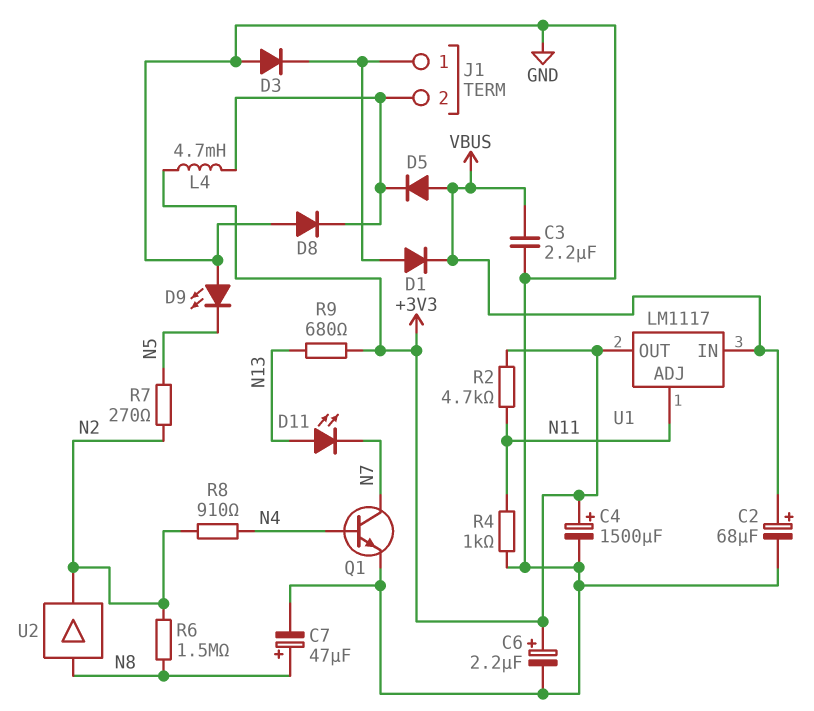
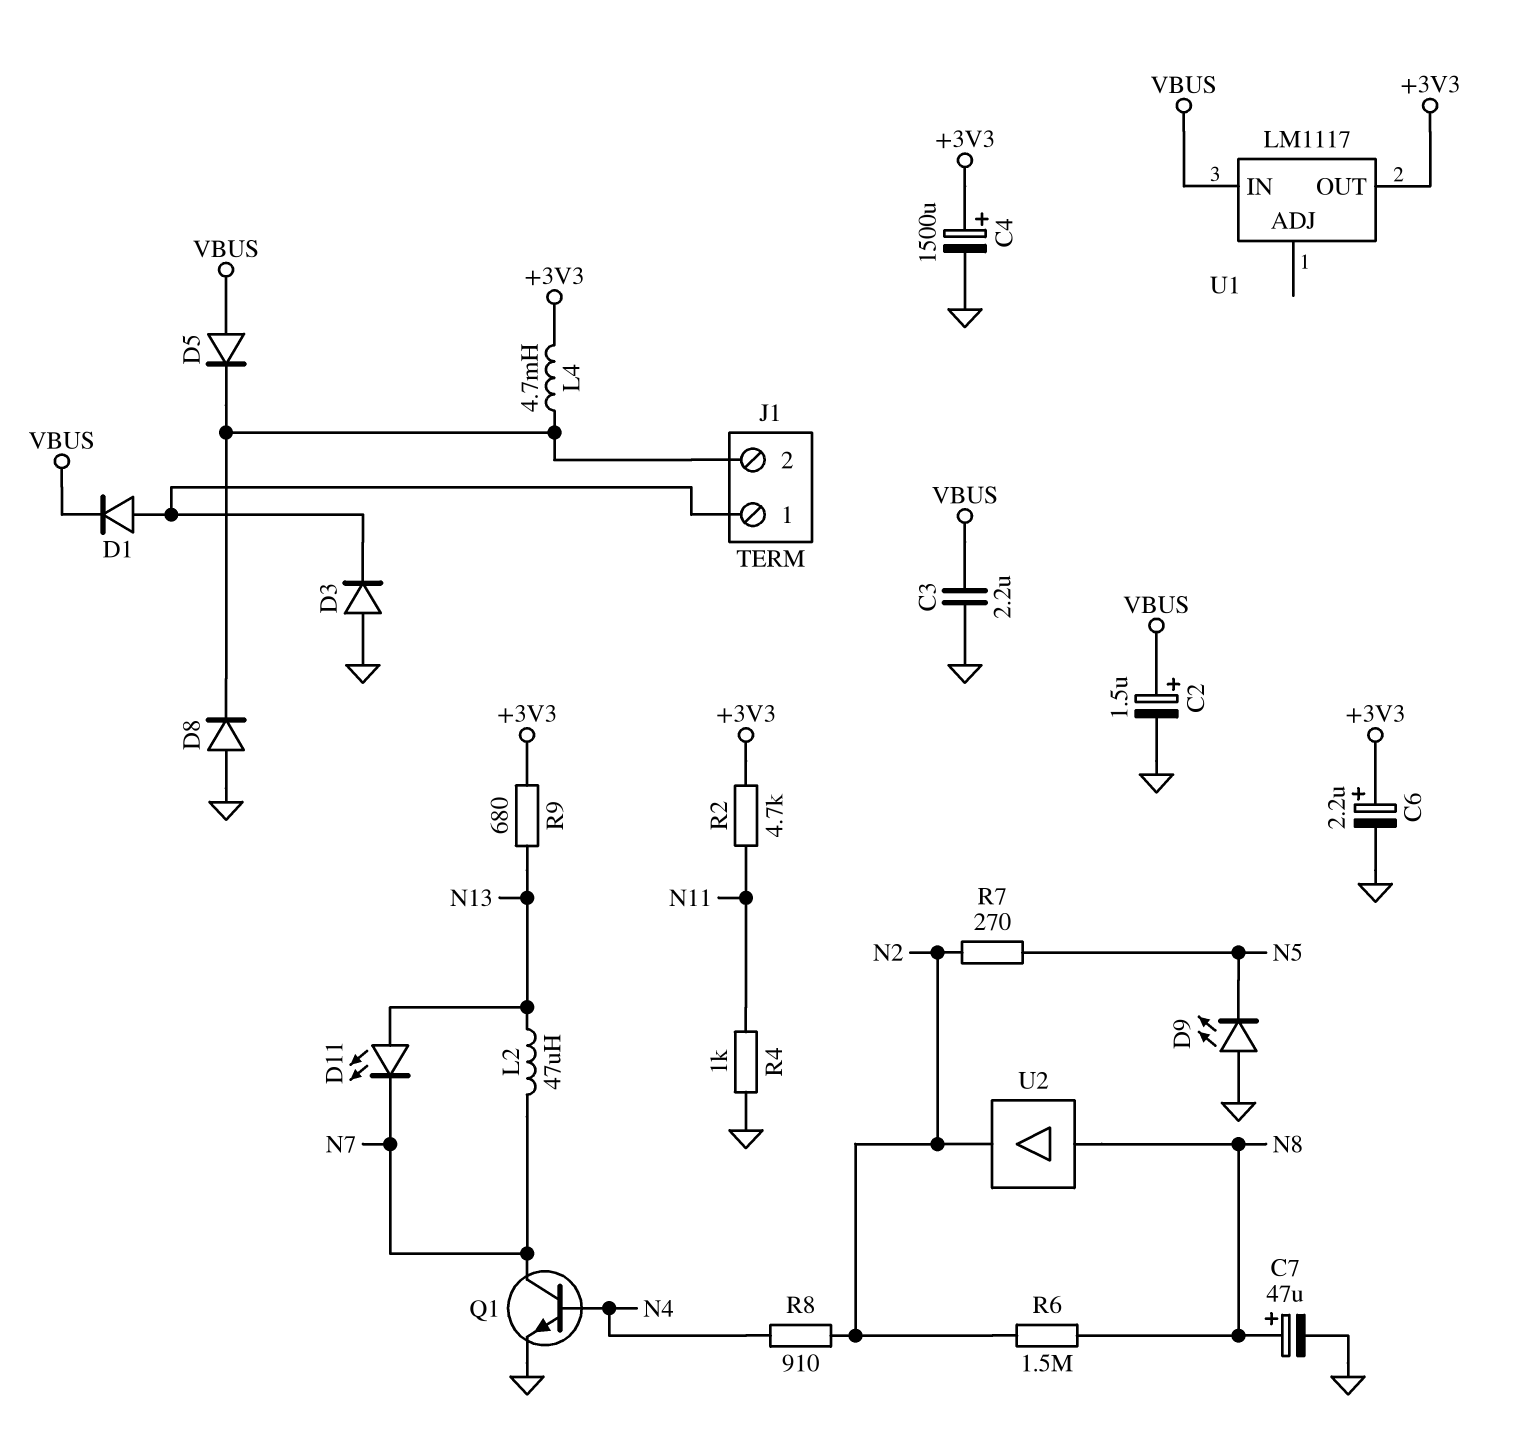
C2: 68uF (plus VBUS, minus GND) -> 1.5uF (plus VBUS, minus GND)
L2: none -> 47uH (N7, N13)
U1 pin ADJ: N11 -> none

